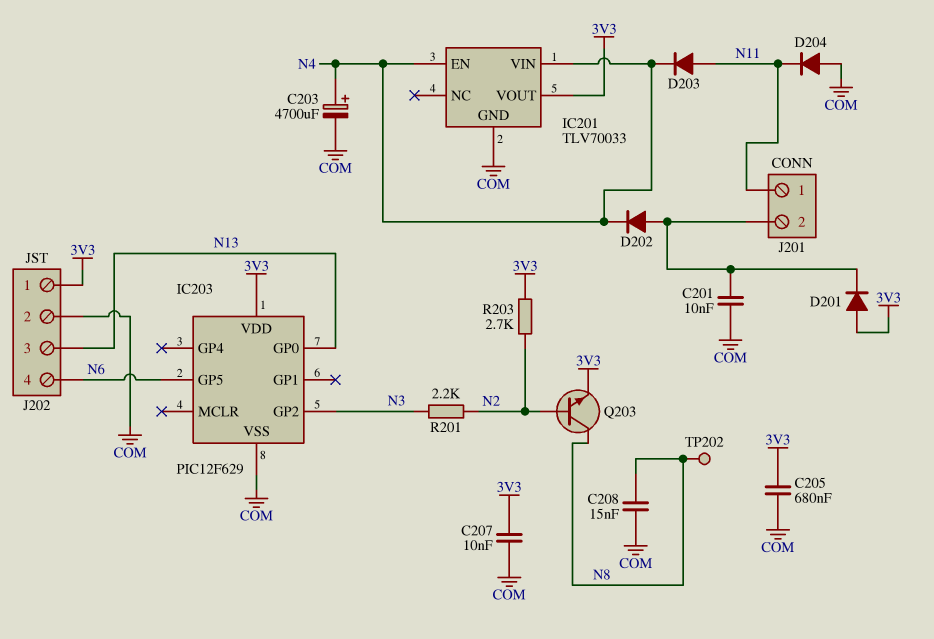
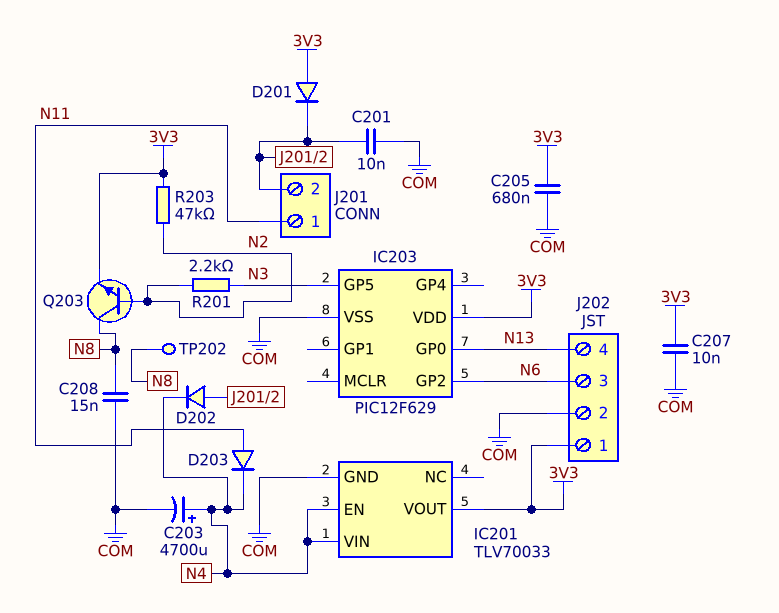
D204: diode (A COM, K N11) -> none
IC203 pin GP2: N3 -> N6
IC203 pin GP5: N6 -> N3
J202 pin 3: N13 -> N6
J202 pin 4: N6 -> N13
R203: 2.7k (3V3, N2) -> 47k (3V3, N2)

